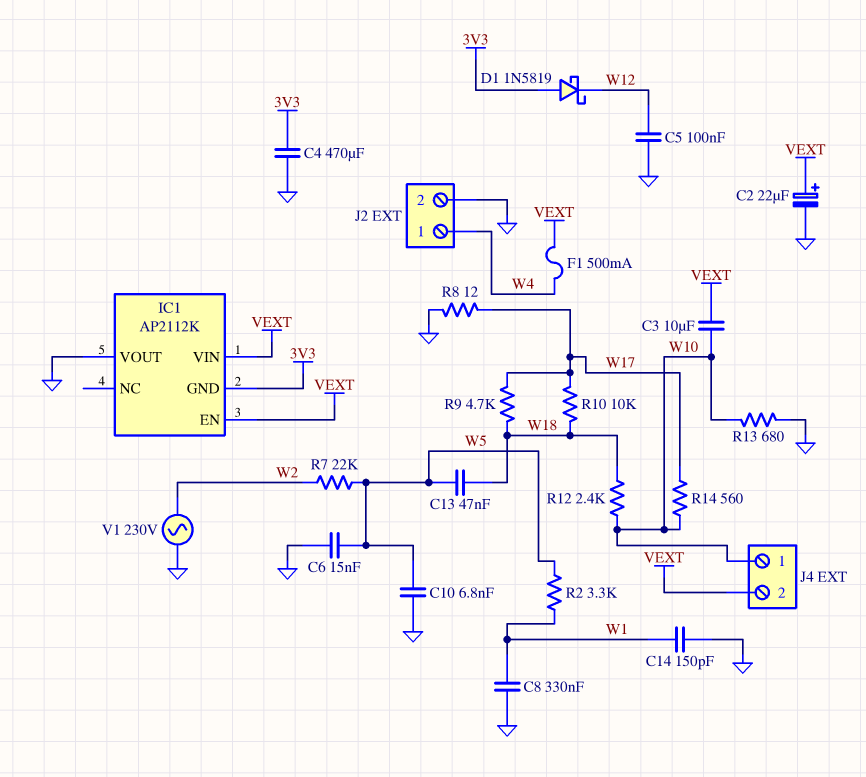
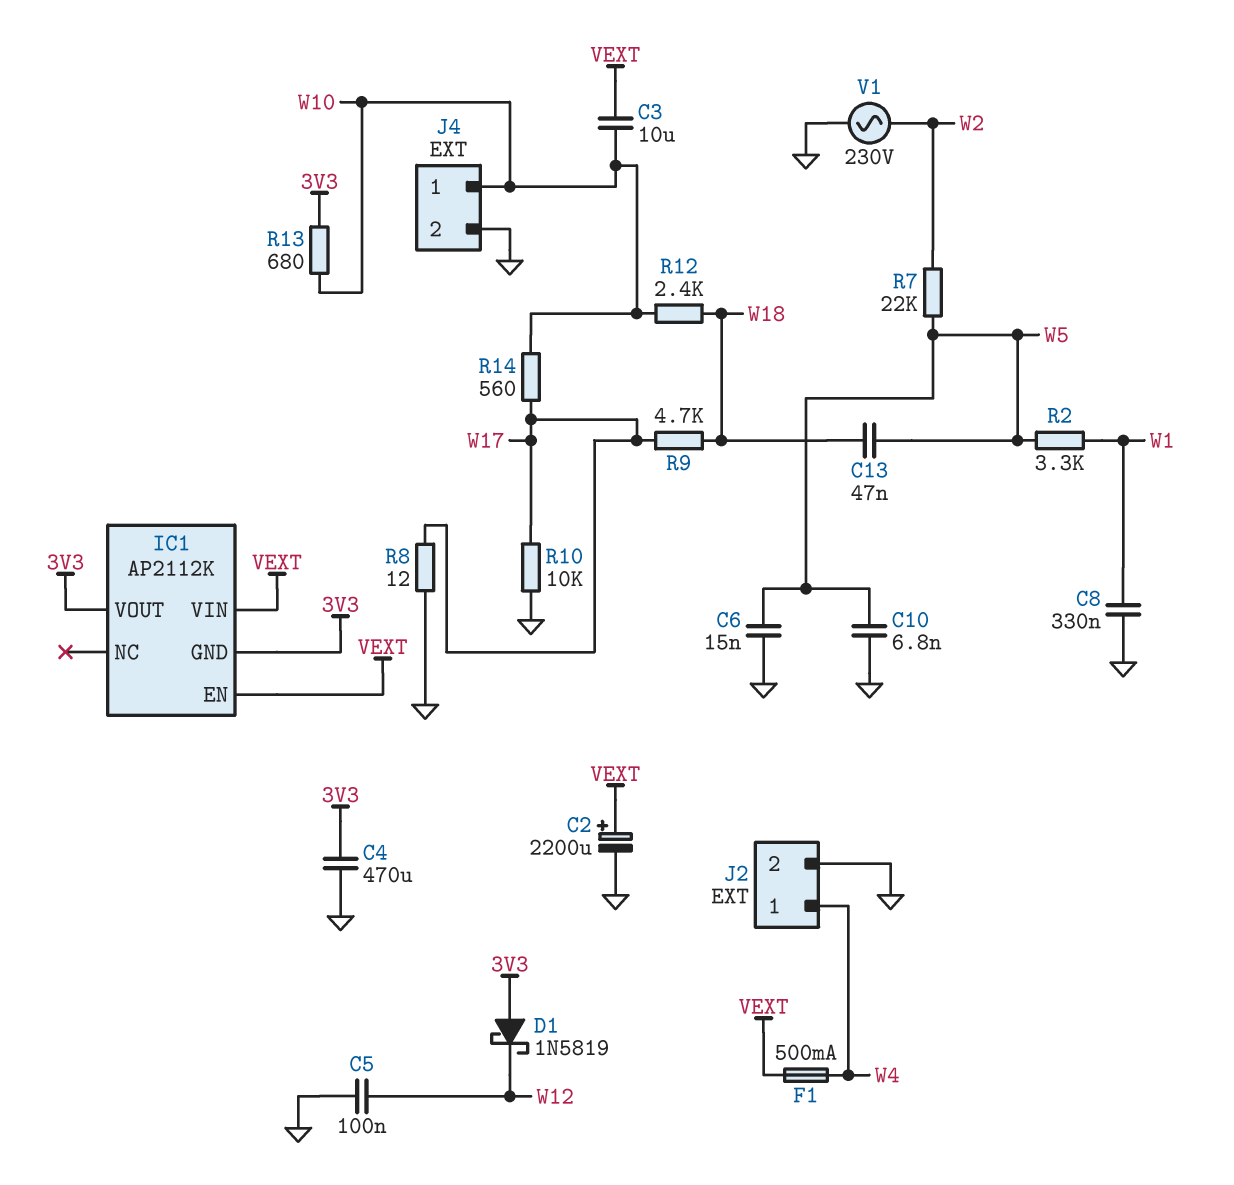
C2: 22uF (plus VEXT, minus GND) -> 2200uF (plus VEXT, minus GND)
C14: 150pF (GND, W1) -> none
IC1 pin VOUT: GND -> 3V3
J4 pin 2: VEXT -> GND
R10: 10k (W17, W18) -> 10k (GND, W17)
R13: 680 (GND, W10) -> 680 (3V3, W10)

